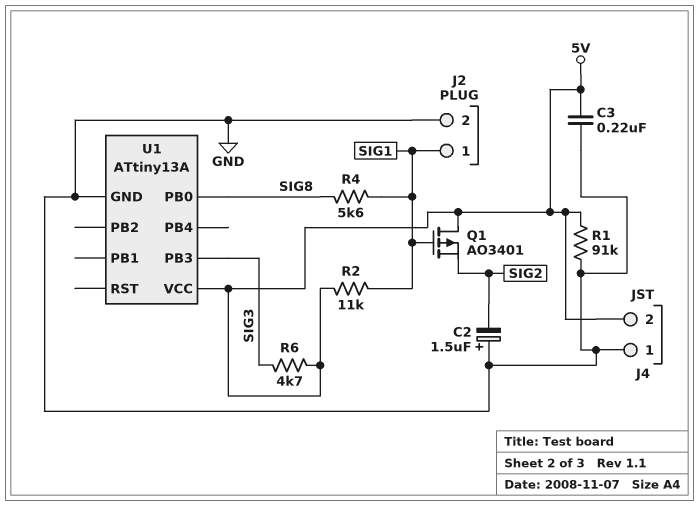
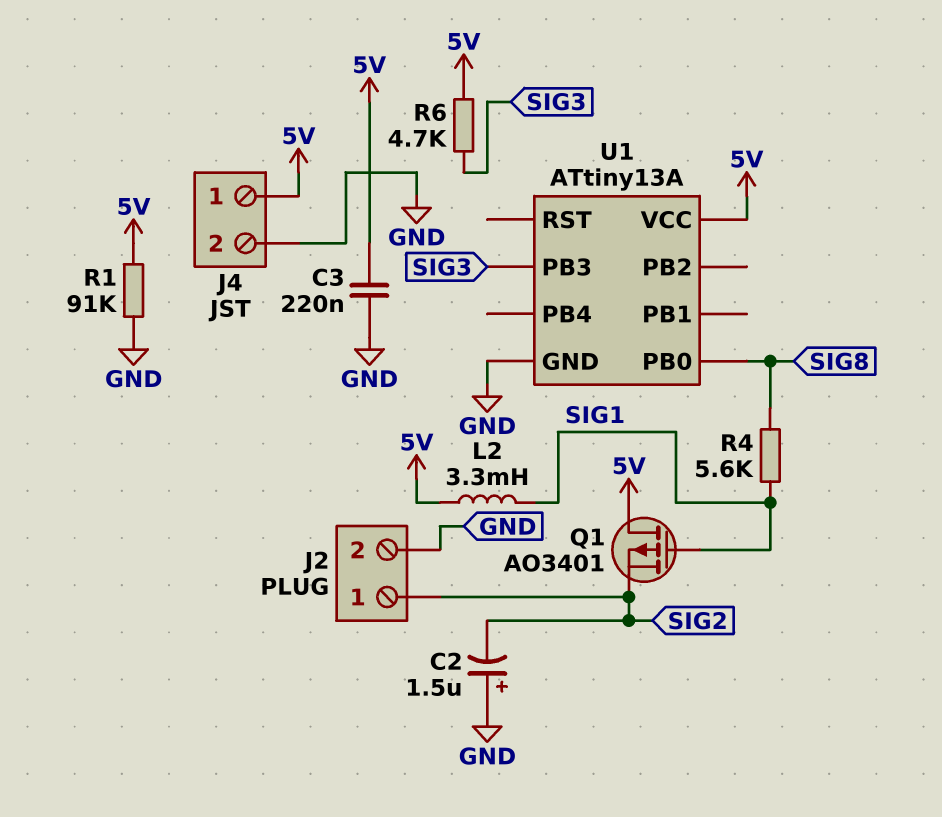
J2 pin 1: SIG1 -> SIG2
J4 pin 1: GND -> 5V
J4 pin 2: 5V -> GND
L2: none -> 3.3mH (5V, SIG1)
R2: 11k (5V, SIG1) -> none

